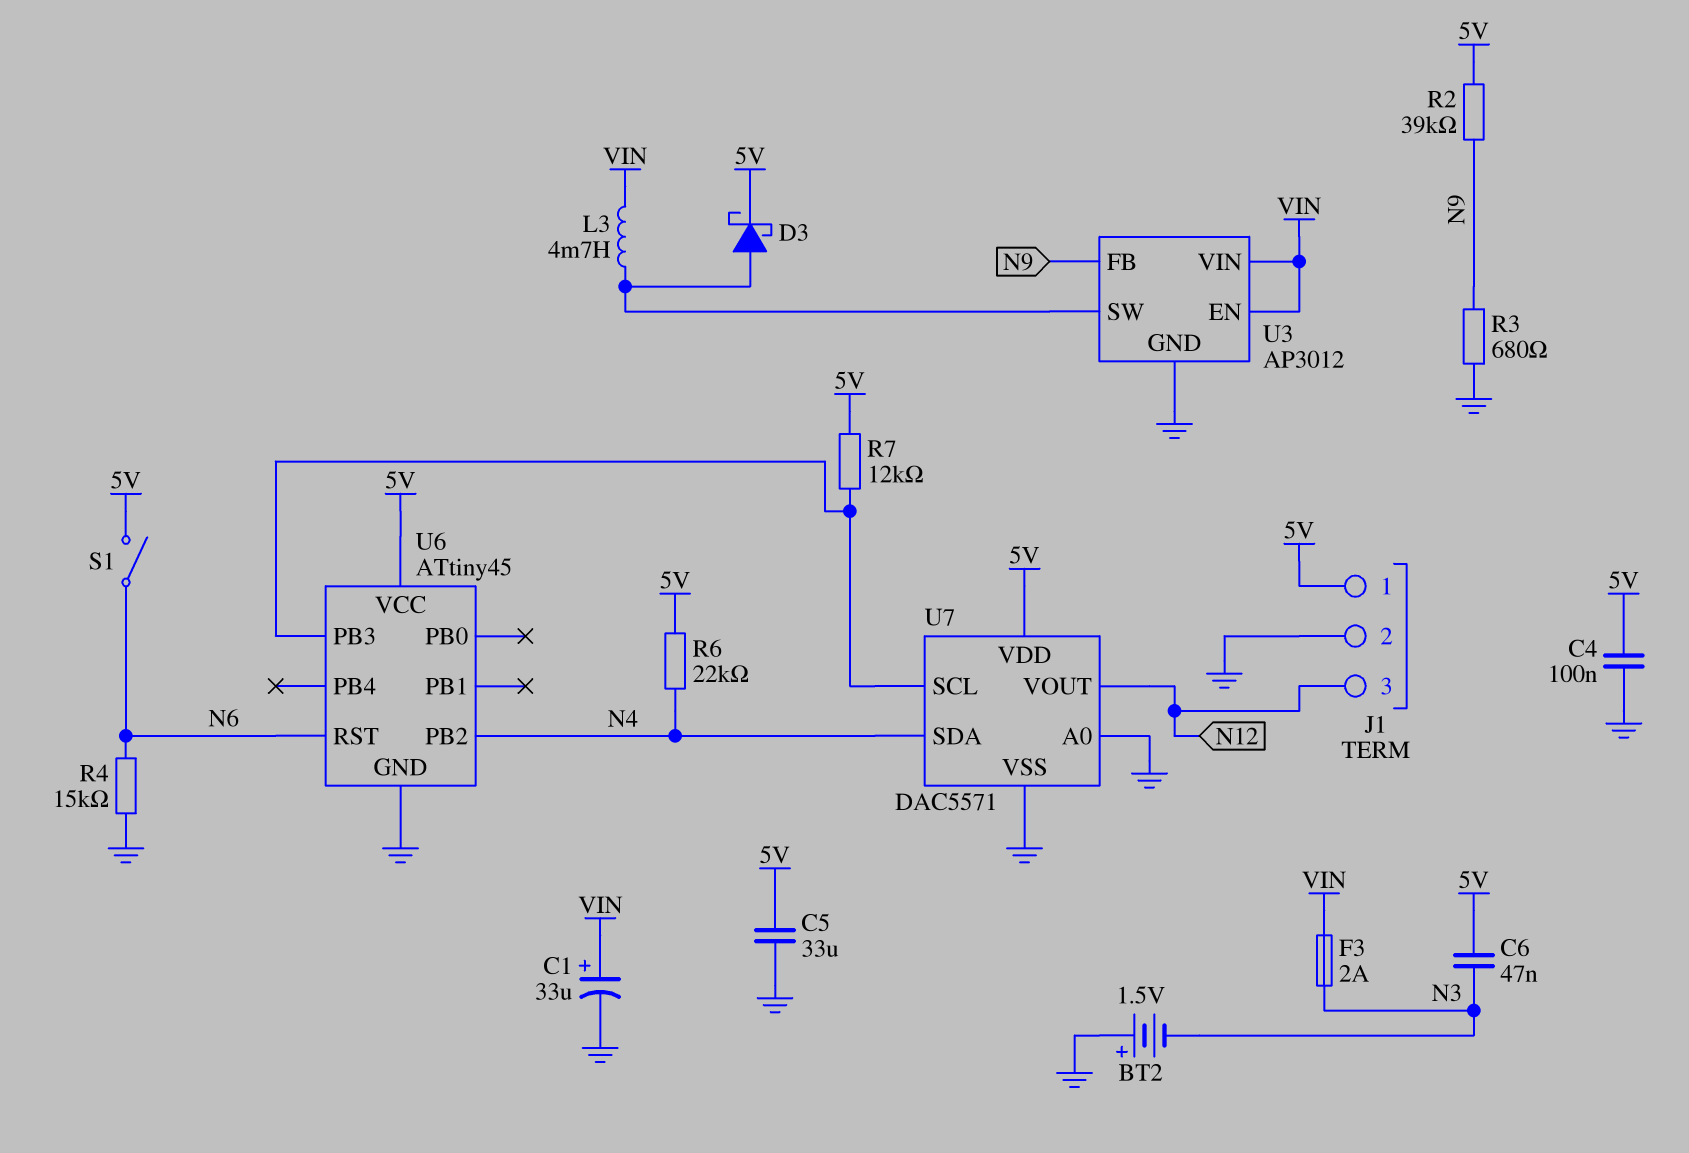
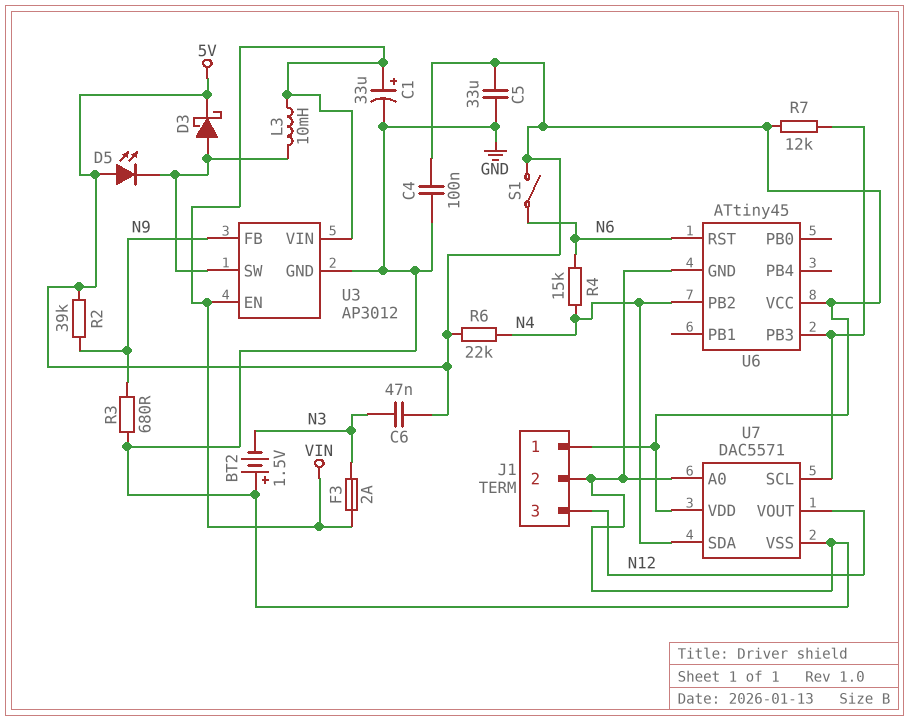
D5: none -> LED (A 5V, K U3/SW)
L3: 4.7mH (U3/SW, VIN) -> 10mH (U3/SW, VIN)
R4: 15k (GND, N6) -> 15k (N4, N6)

